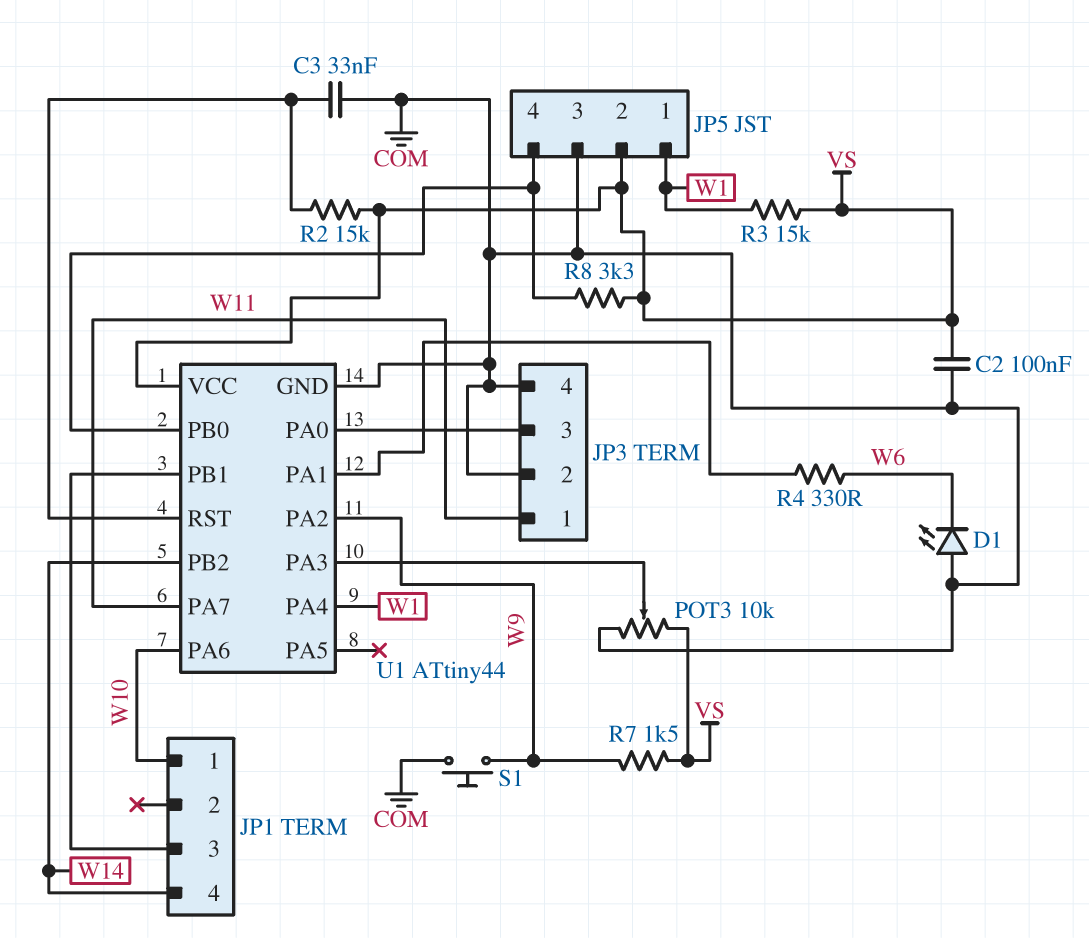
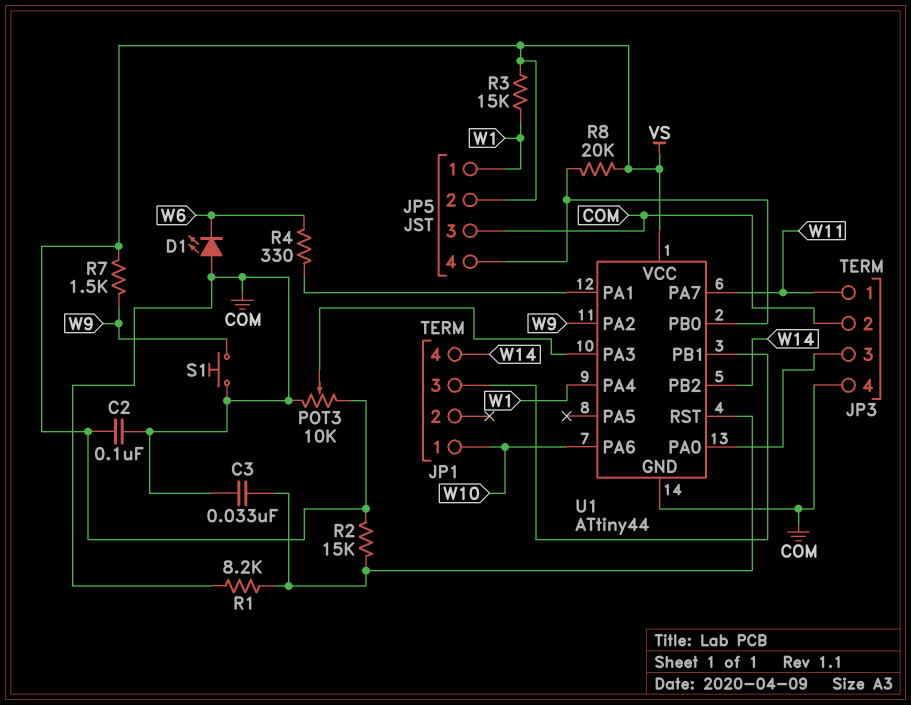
R1: none -> 8.2k (COM, U1/RST)
R8: 3.3k (JP5/4, VS) -> 20k (JP5/4, VS)

